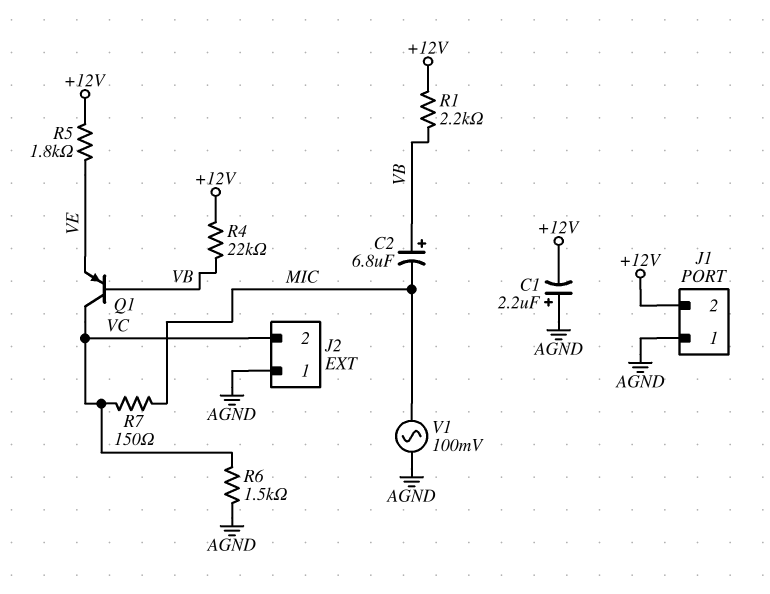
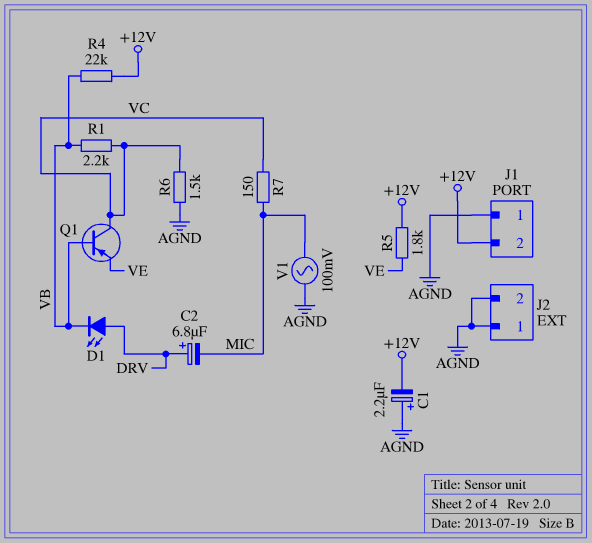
C2: 6.8uF (plus VB, minus MIC) -> 6.8uF (plus DRV, minus MIC)
D1: none -> LED (A DRV, K VB)
J2 pin 2: VC -> AGND
R1: 2.2k (+12V, VB) -> 2.2k (VB, VC)

